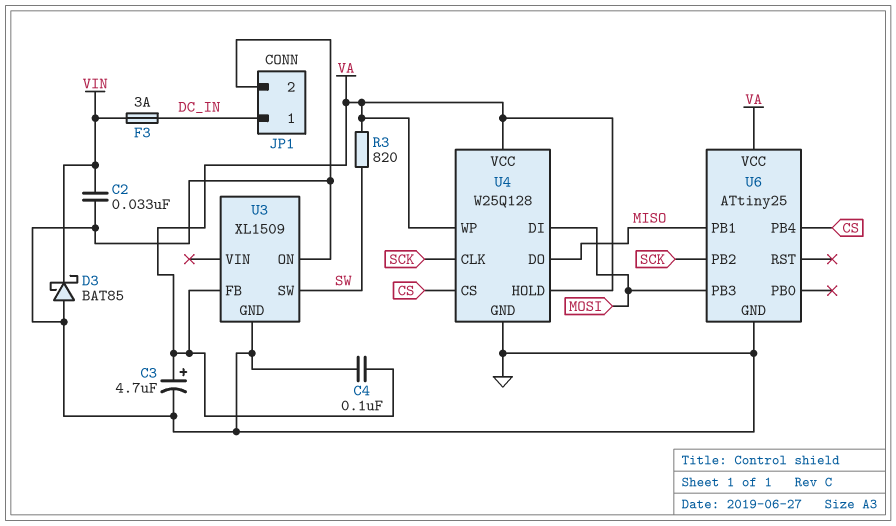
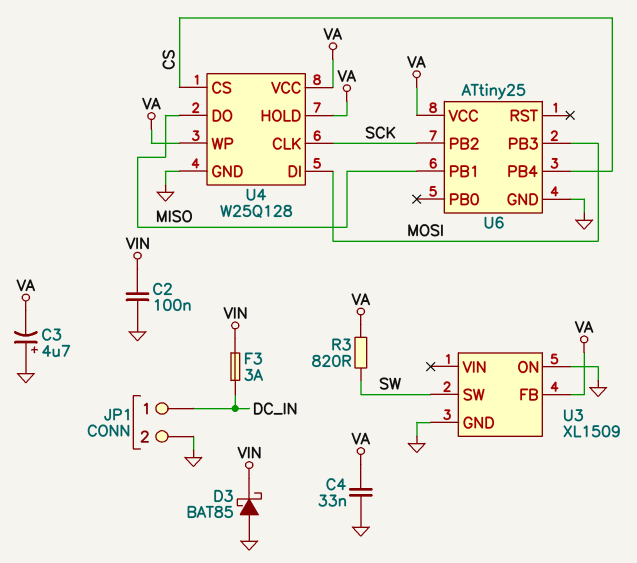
C2: 33nF (GND, VIN) -> 100nF (GND, VIN)
C3: 4.7uF (plus VA, minus GND) -> 4.7uF (plus GND, minus VA)
C4: 100nF (GND, VA) -> 33nF (GND, VA)

